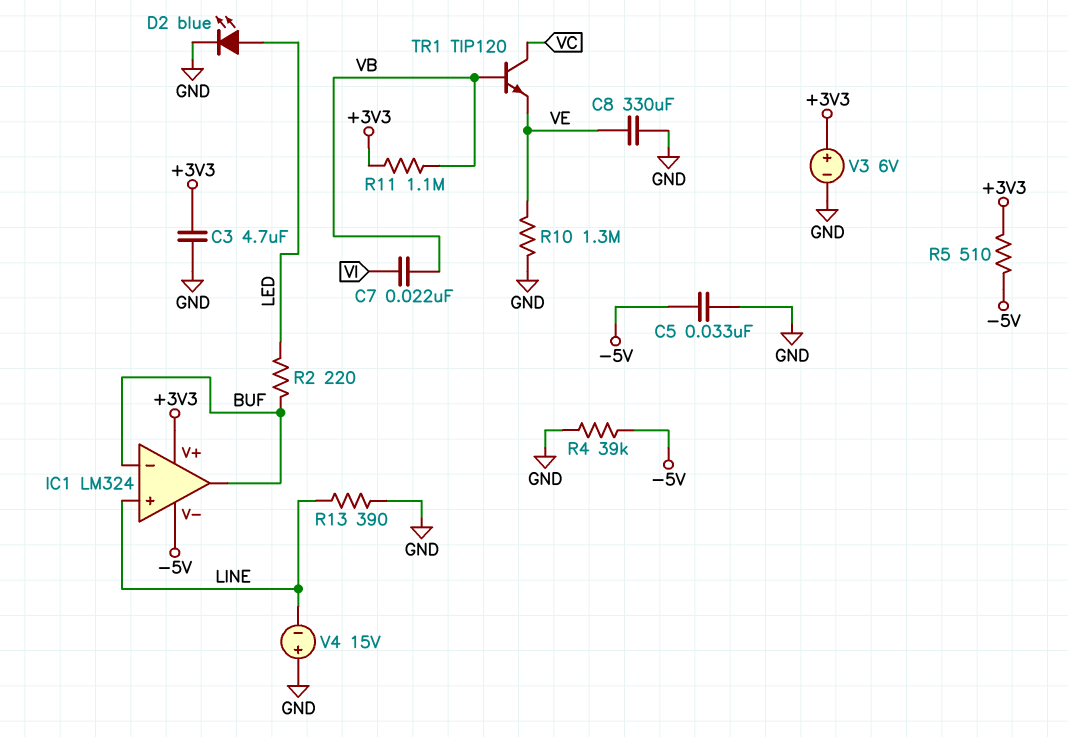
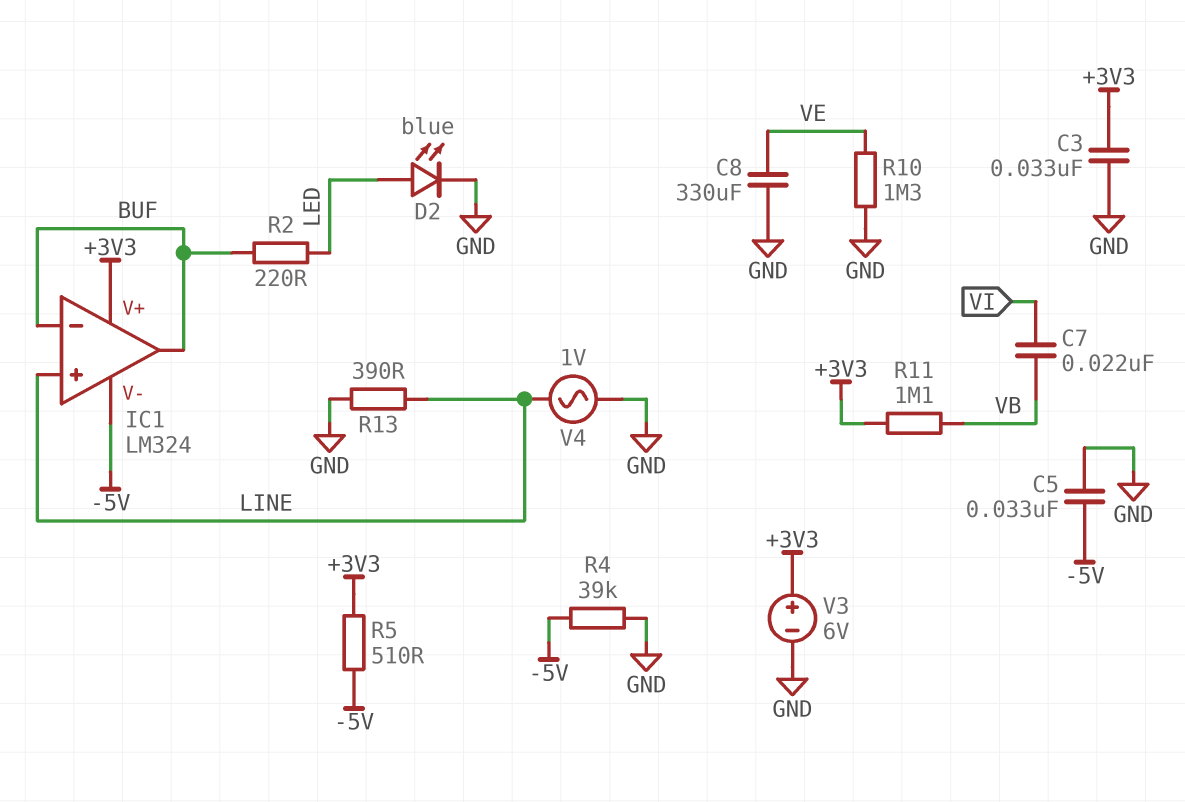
C3: 4.7uF (+3V3, GND) -> 33nF (+3V3, GND)
TR1: NPN TIP120 (B VB, C VC, E VE) -> none
V4: 15V (plus GND, minus LINE) -> AC 1V (GND, LINE)

